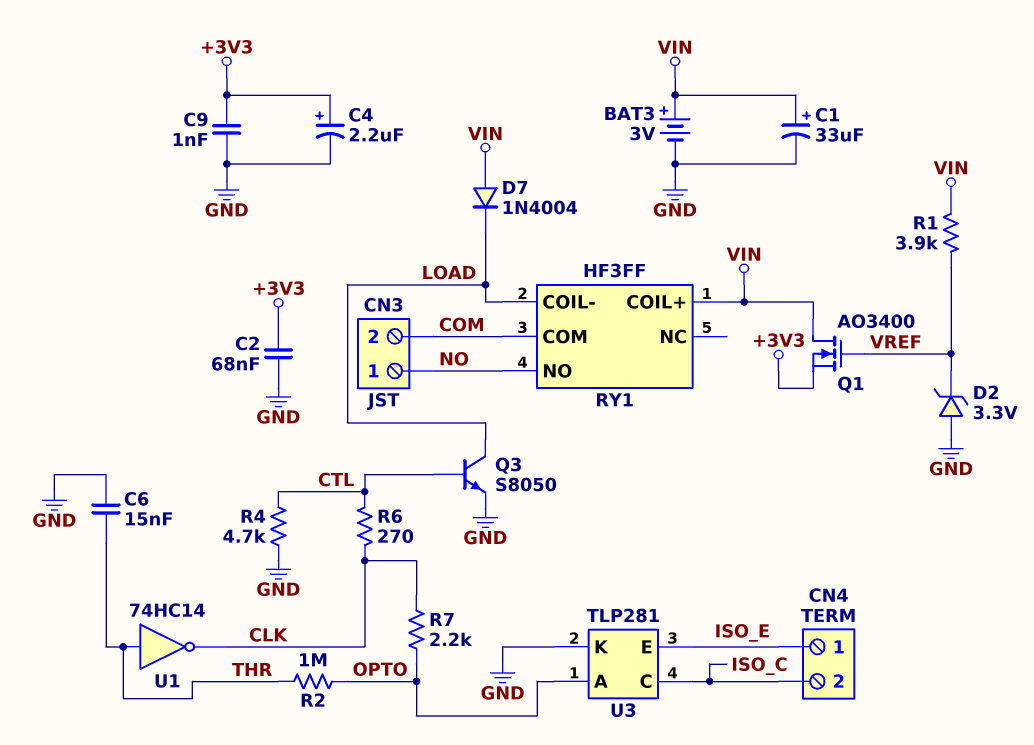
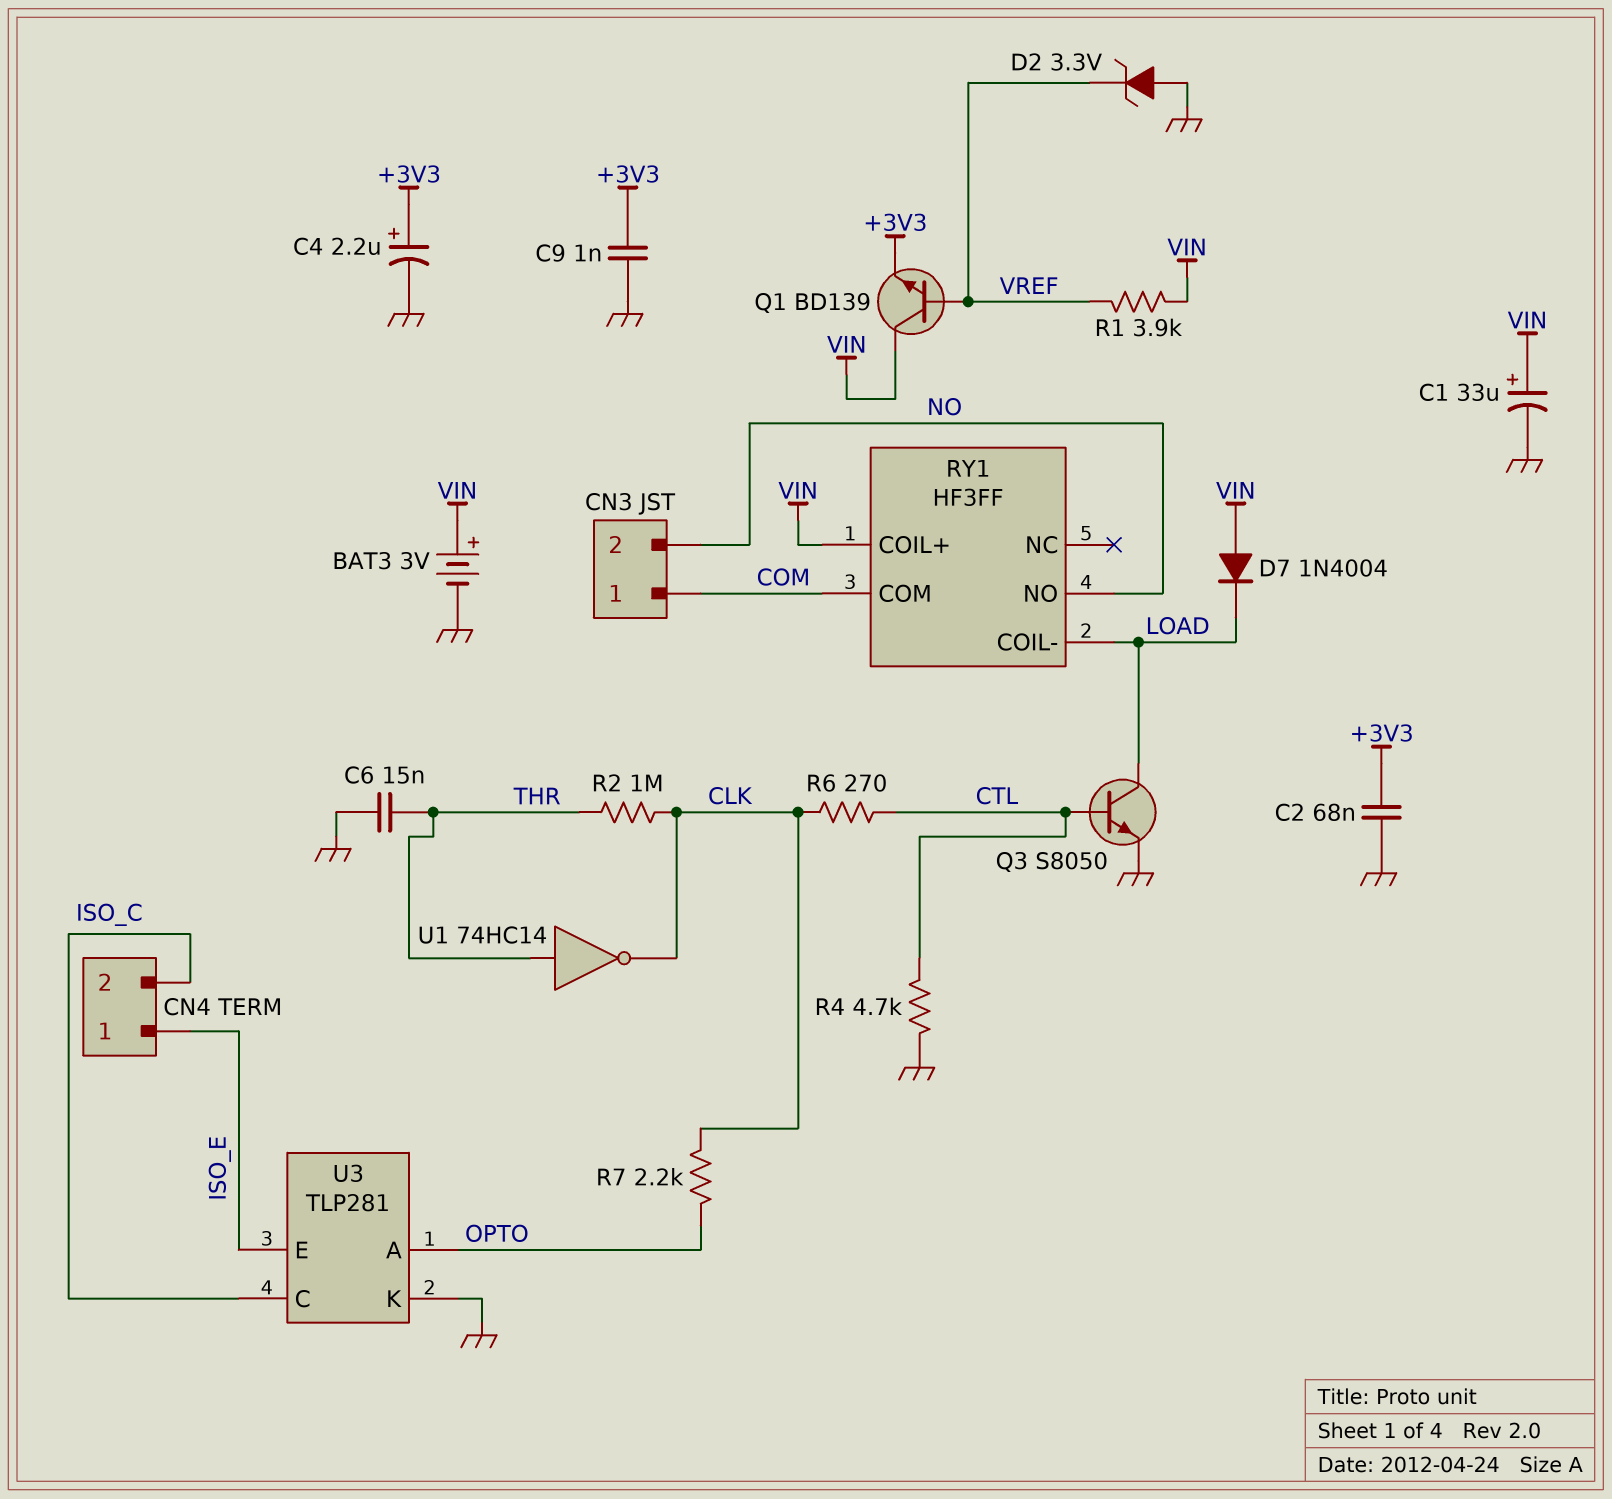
CN3 pin 1: NO -> COM
CN3 pin 2: COM -> NO
Q1: NMOS AO3400 (G VREF, D VIN, S +3V3) -> NPN BD139 (B VREF, C VIN, E +3V3)
R2: 1M (OPTO, THR) -> 1M (CLK, THR)

